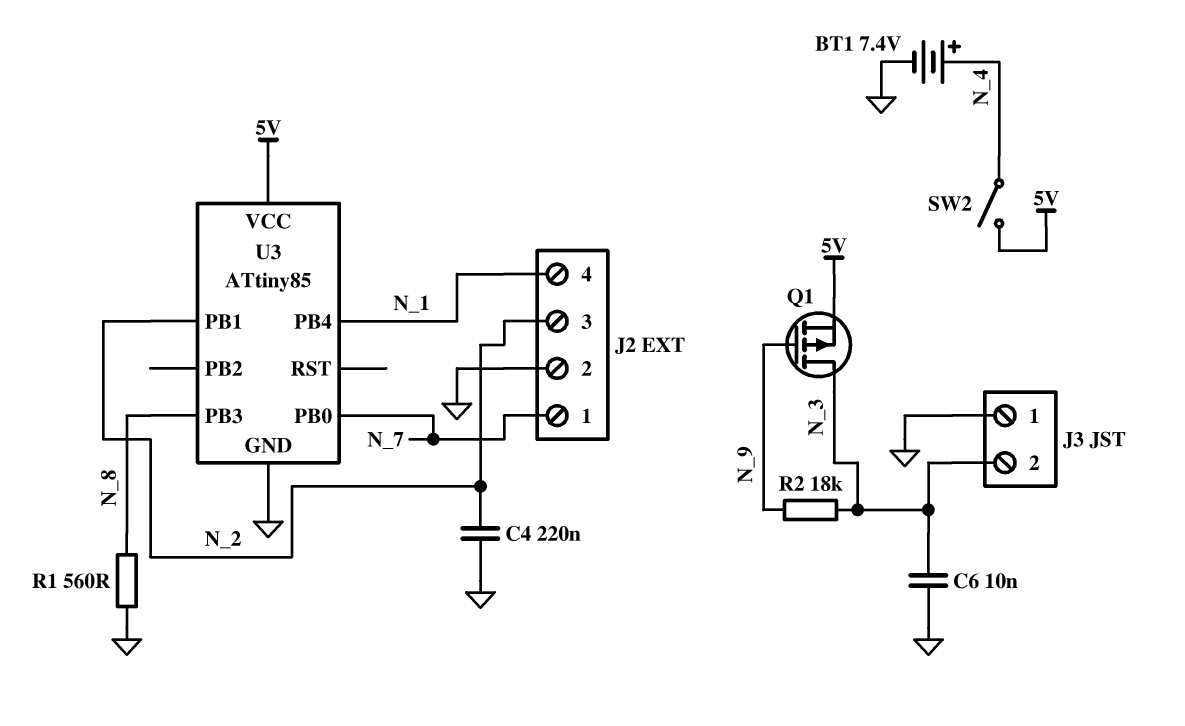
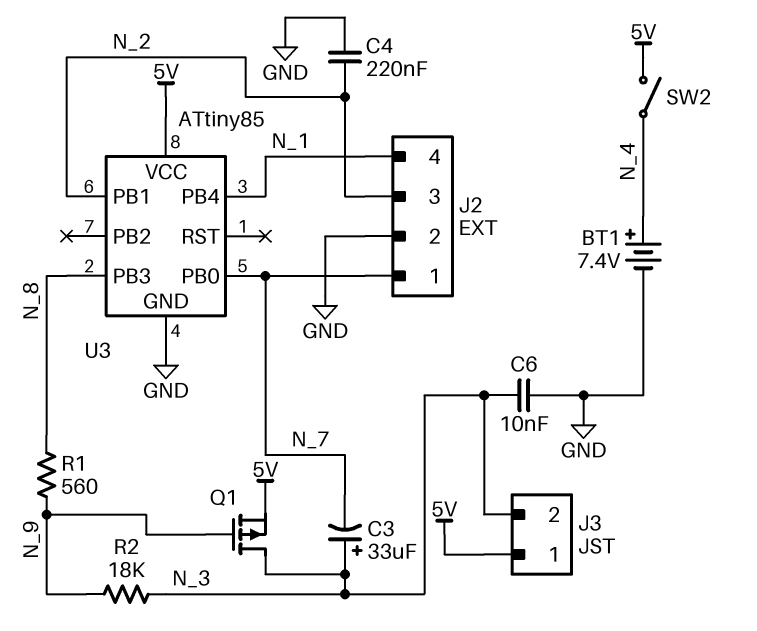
C3: none -> 33uF (plus N_3, minus N_7)
J3 pin 1: GND -> 5V
R1: 560 (GND, N_8) -> 560 (N_8, N_9)

